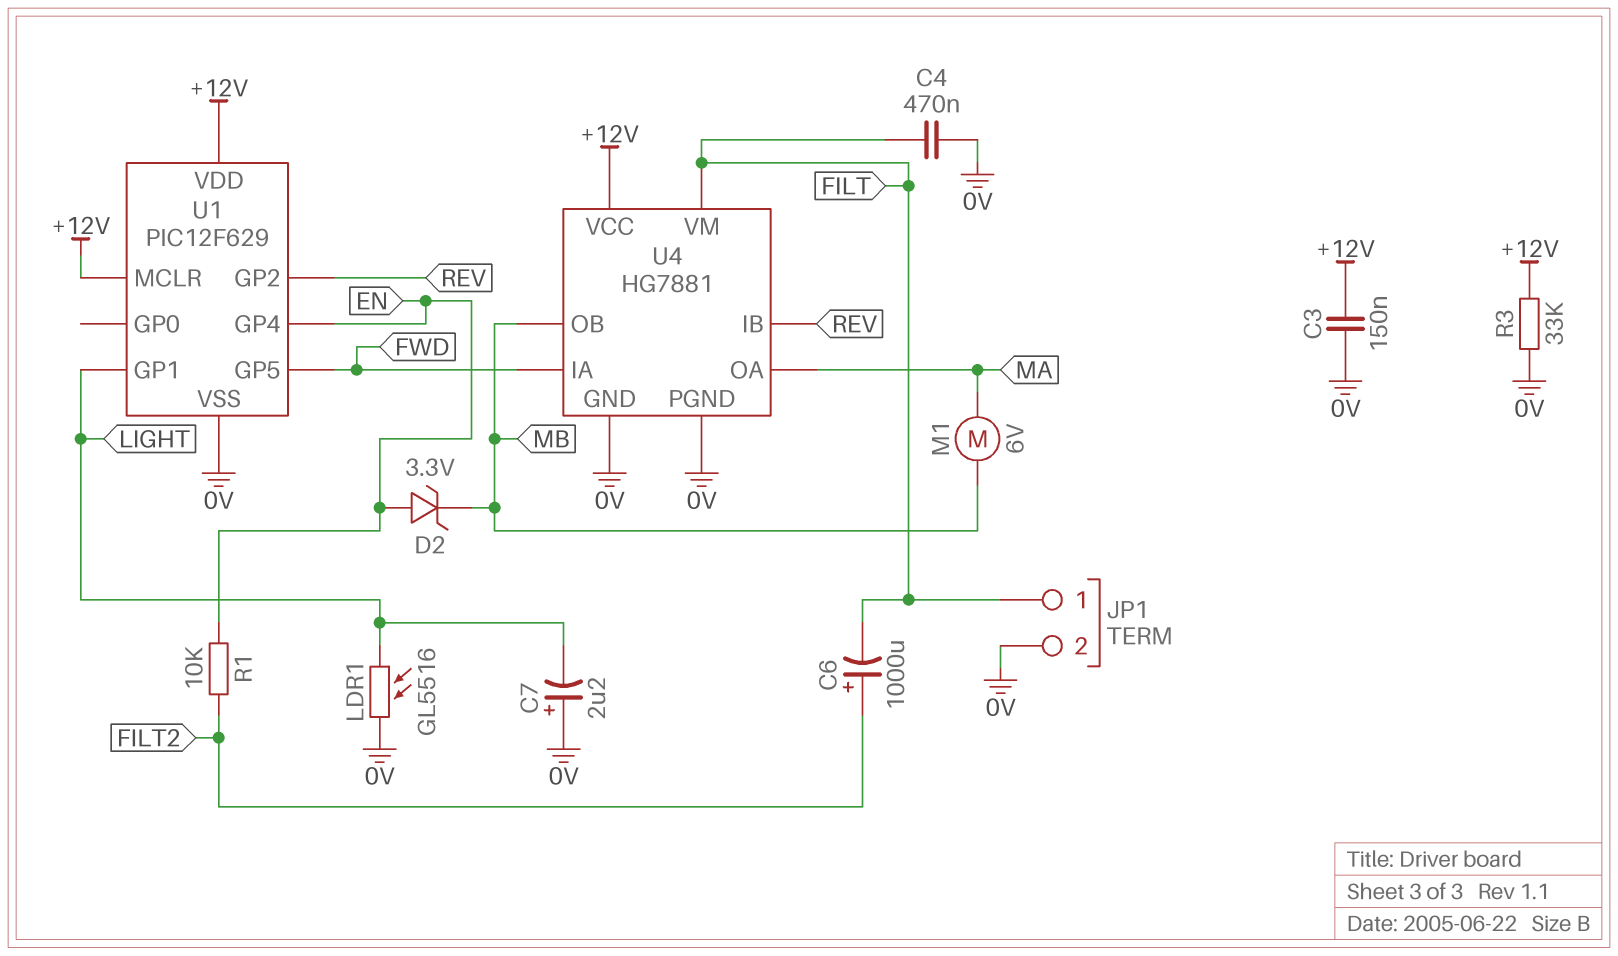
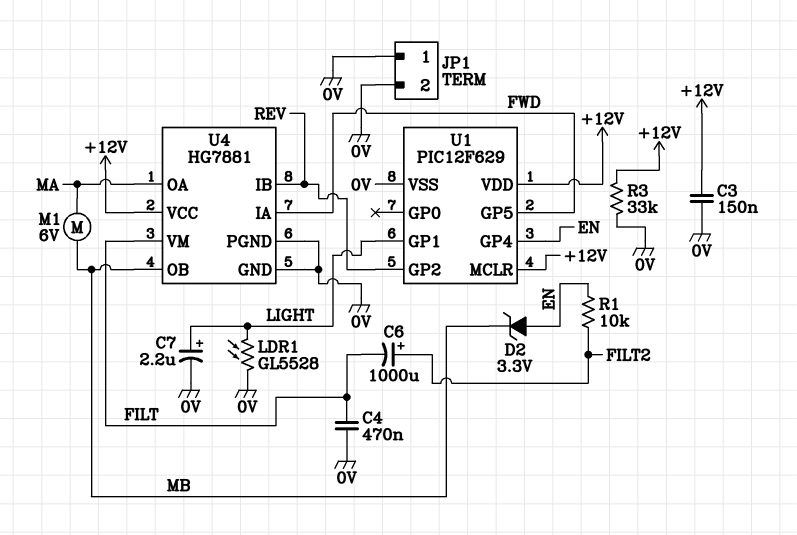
C7: 2.2uF (plus 0V, minus LIGHT) -> 2.2uF (plus LIGHT, minus 0V)
JP1 pin 1: FILT -> 0V
LDR1: GL5516 (0V, LIGHT) -> GL5528 (0V, LIGHT)

